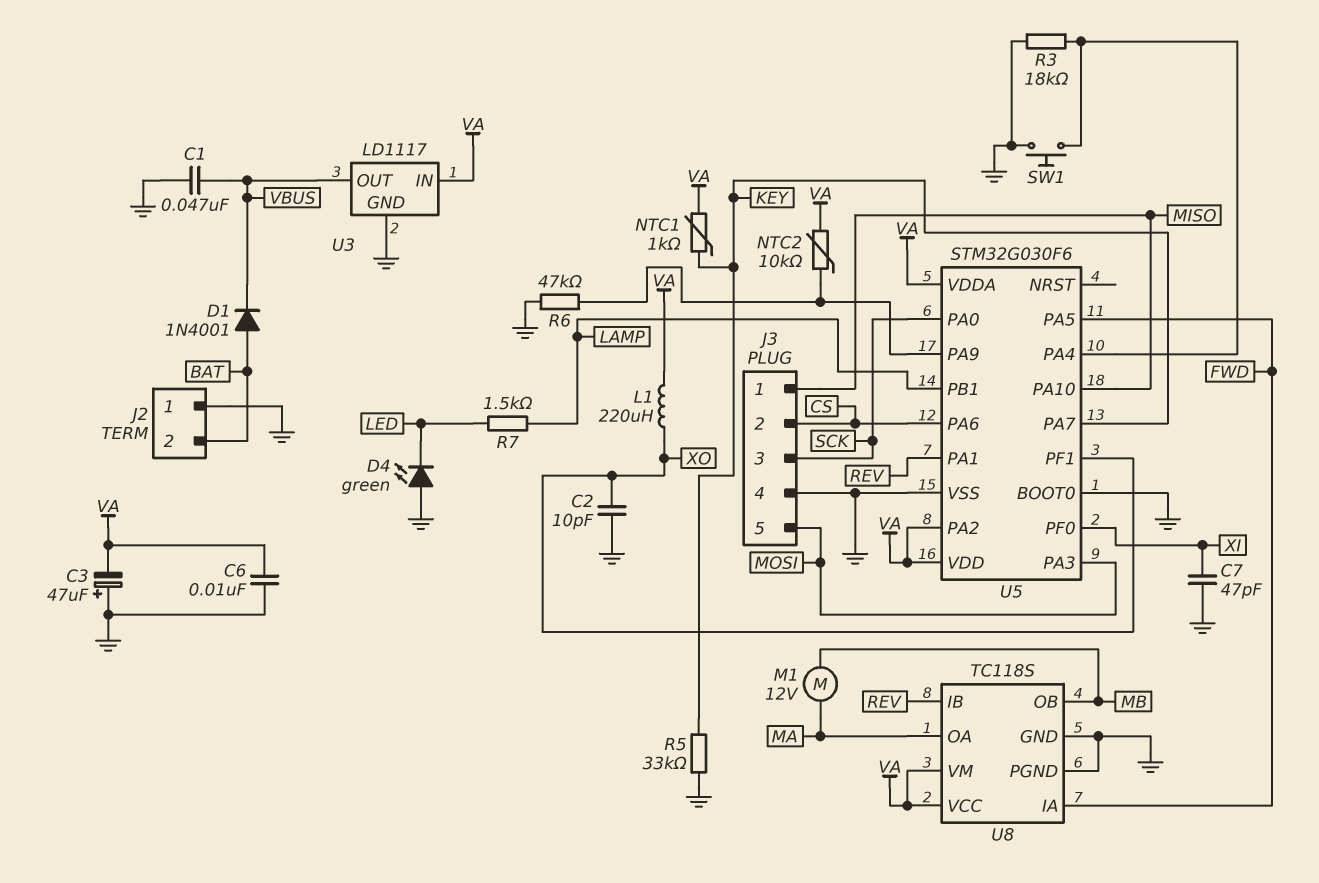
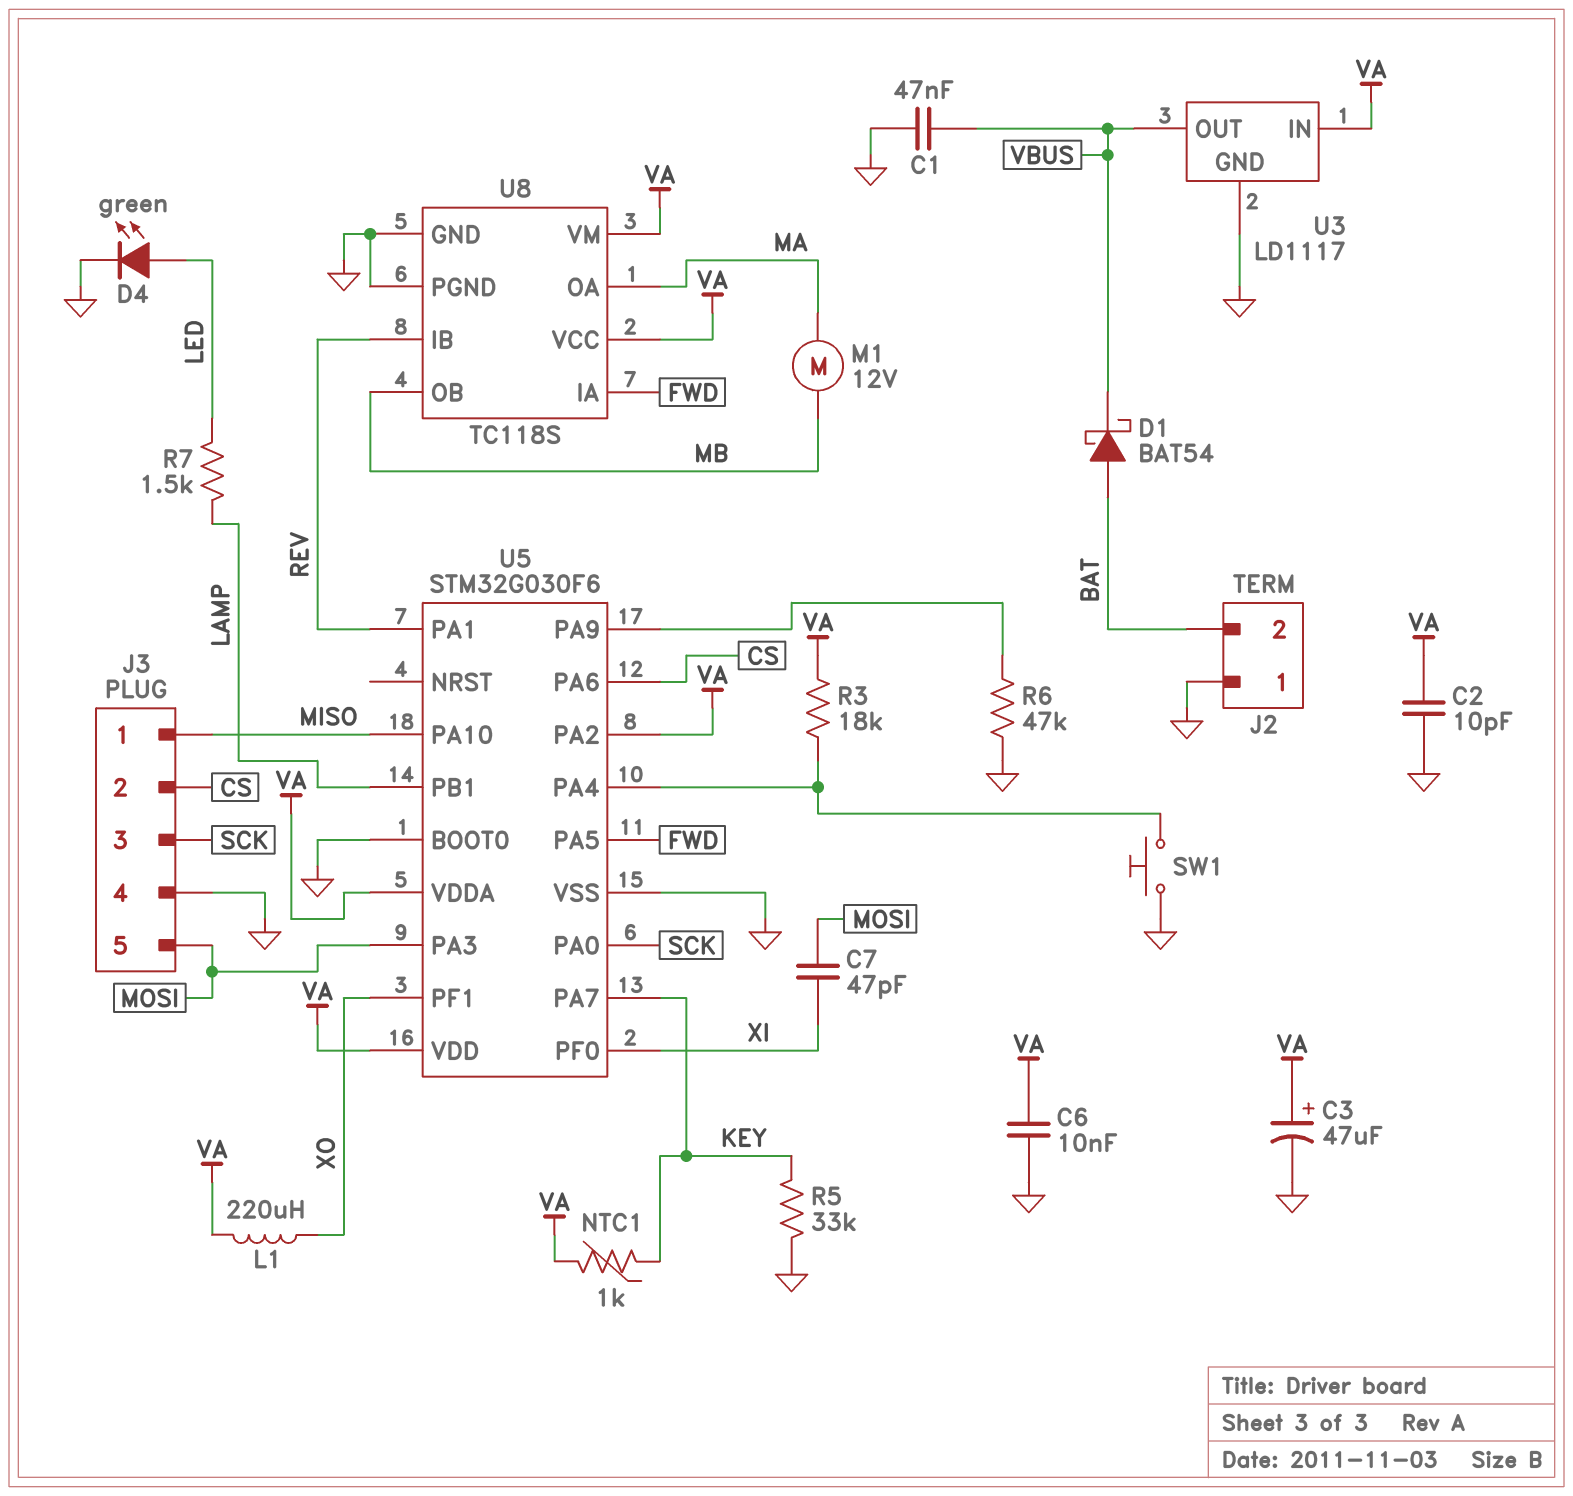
C2: 10pF (GND, XO) -> 10pF (GND, VA)
C3: 47uF (plus GND, minus VA) -> 47uF (plus VA, minus GND)
C7: 47pF (GND, XI) -> 47pF (MOSI, XI)
D1: diode 1N4001 (A BAT, K VBUS) -> schottky BAT54 (A BAT, K VBUS)
D4: LED green (A GND, K LED) -> LED green (A LED, K GND)
NTC2: 10k (U5/PA9, VA) -> none
R3: 18k (GND, U5/PA4) -> 18k (U5/PA4, VA)

